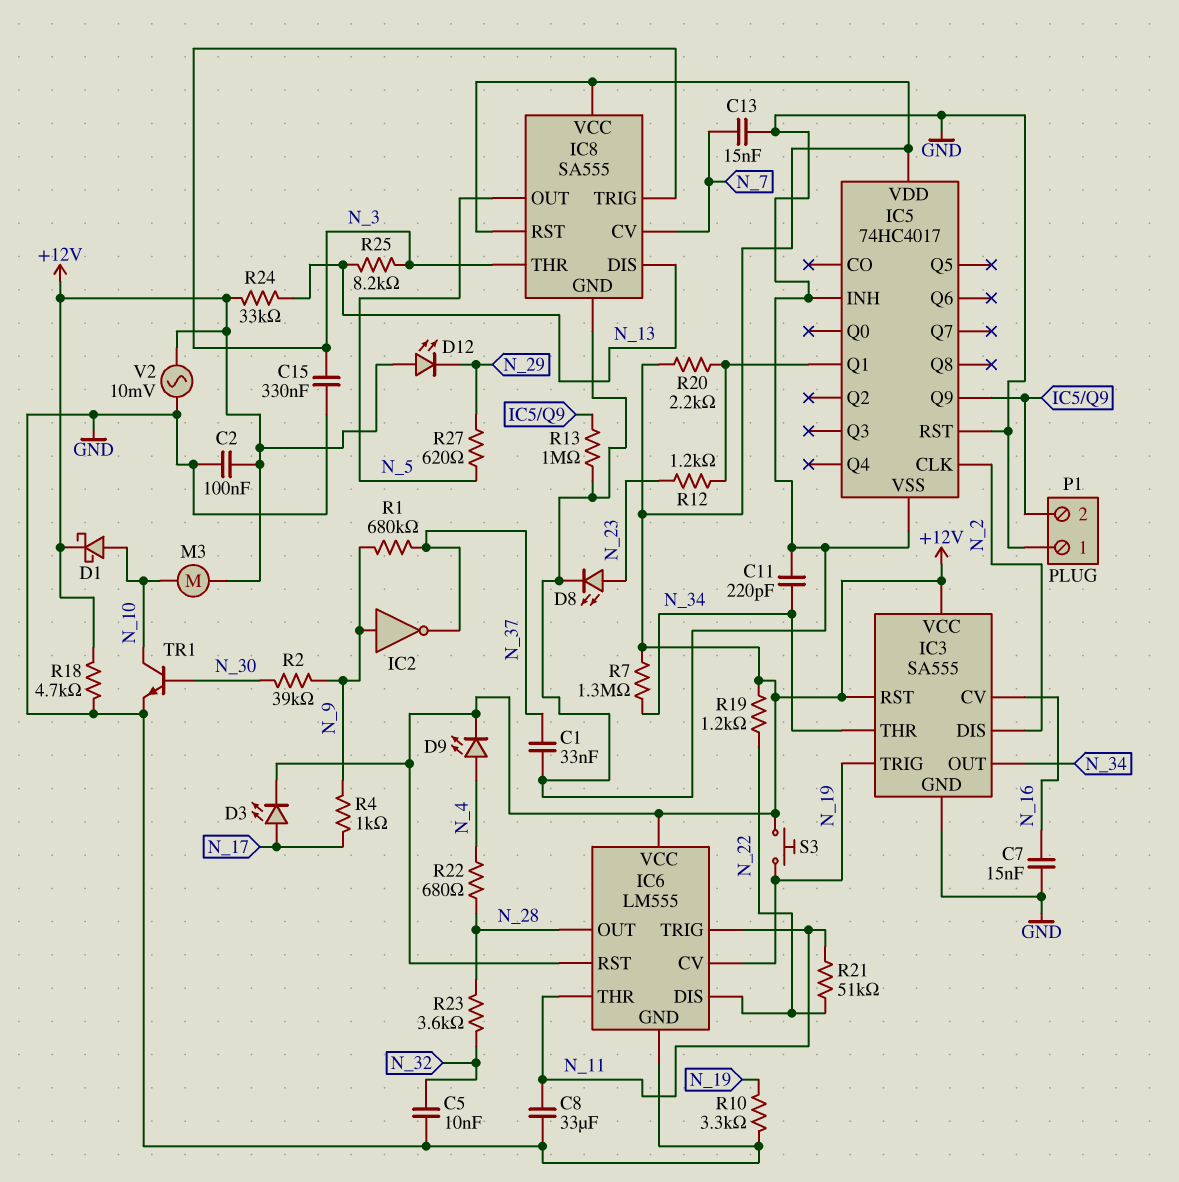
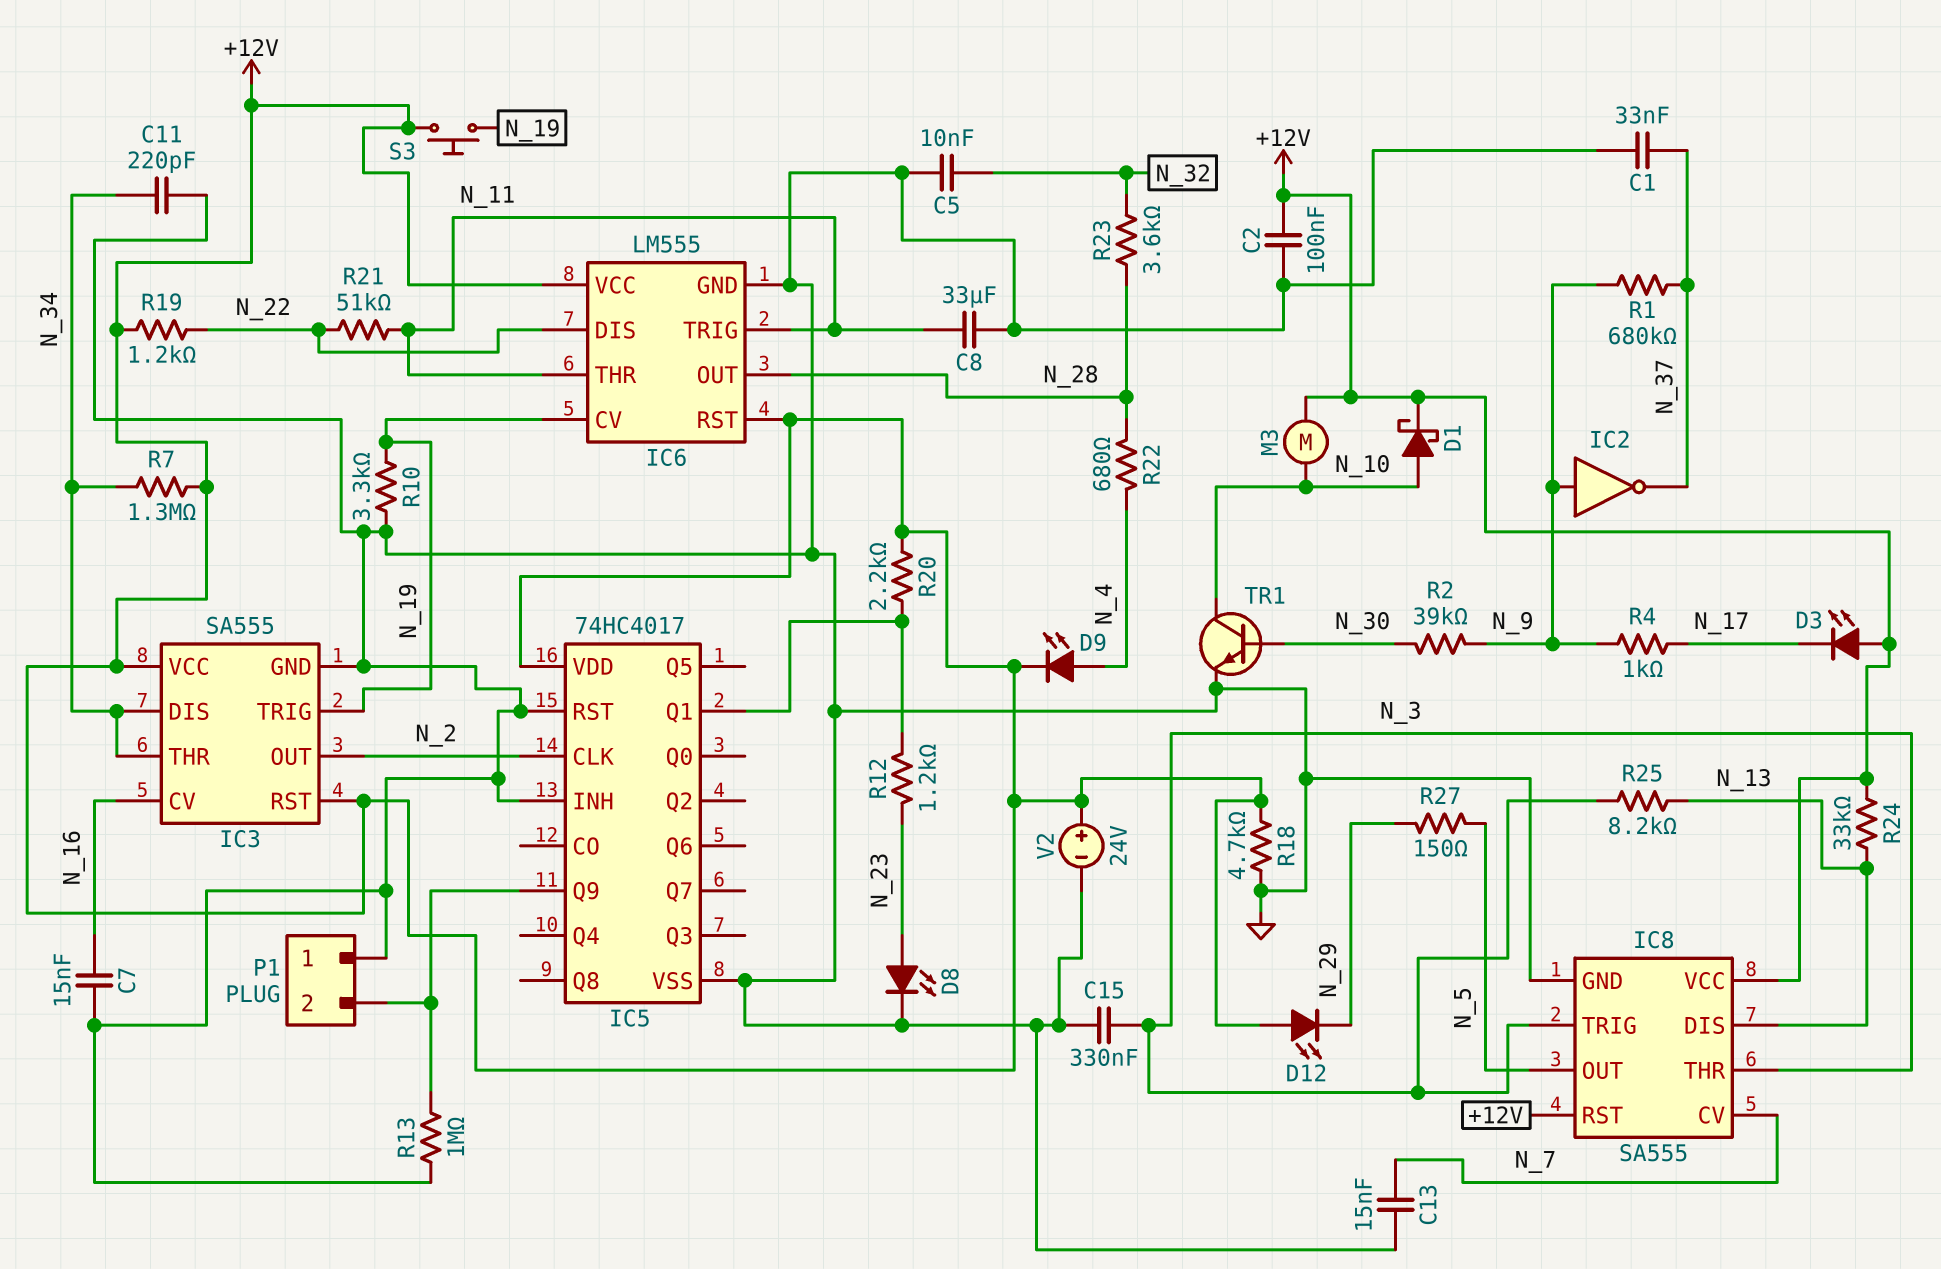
D3: LED (A N_17, K +12V) -> LED (A +12V, K N_17)
IC3 pin DIS: N_2 -> N_34
IC3 pin OUT: N_34 -> N_2
R27: 620 (N_5, N_29) -> 150 (N_5, N_29)
V2: AC 10mV (+12V, GND) -> 24V (plus +12V, minus GND)

